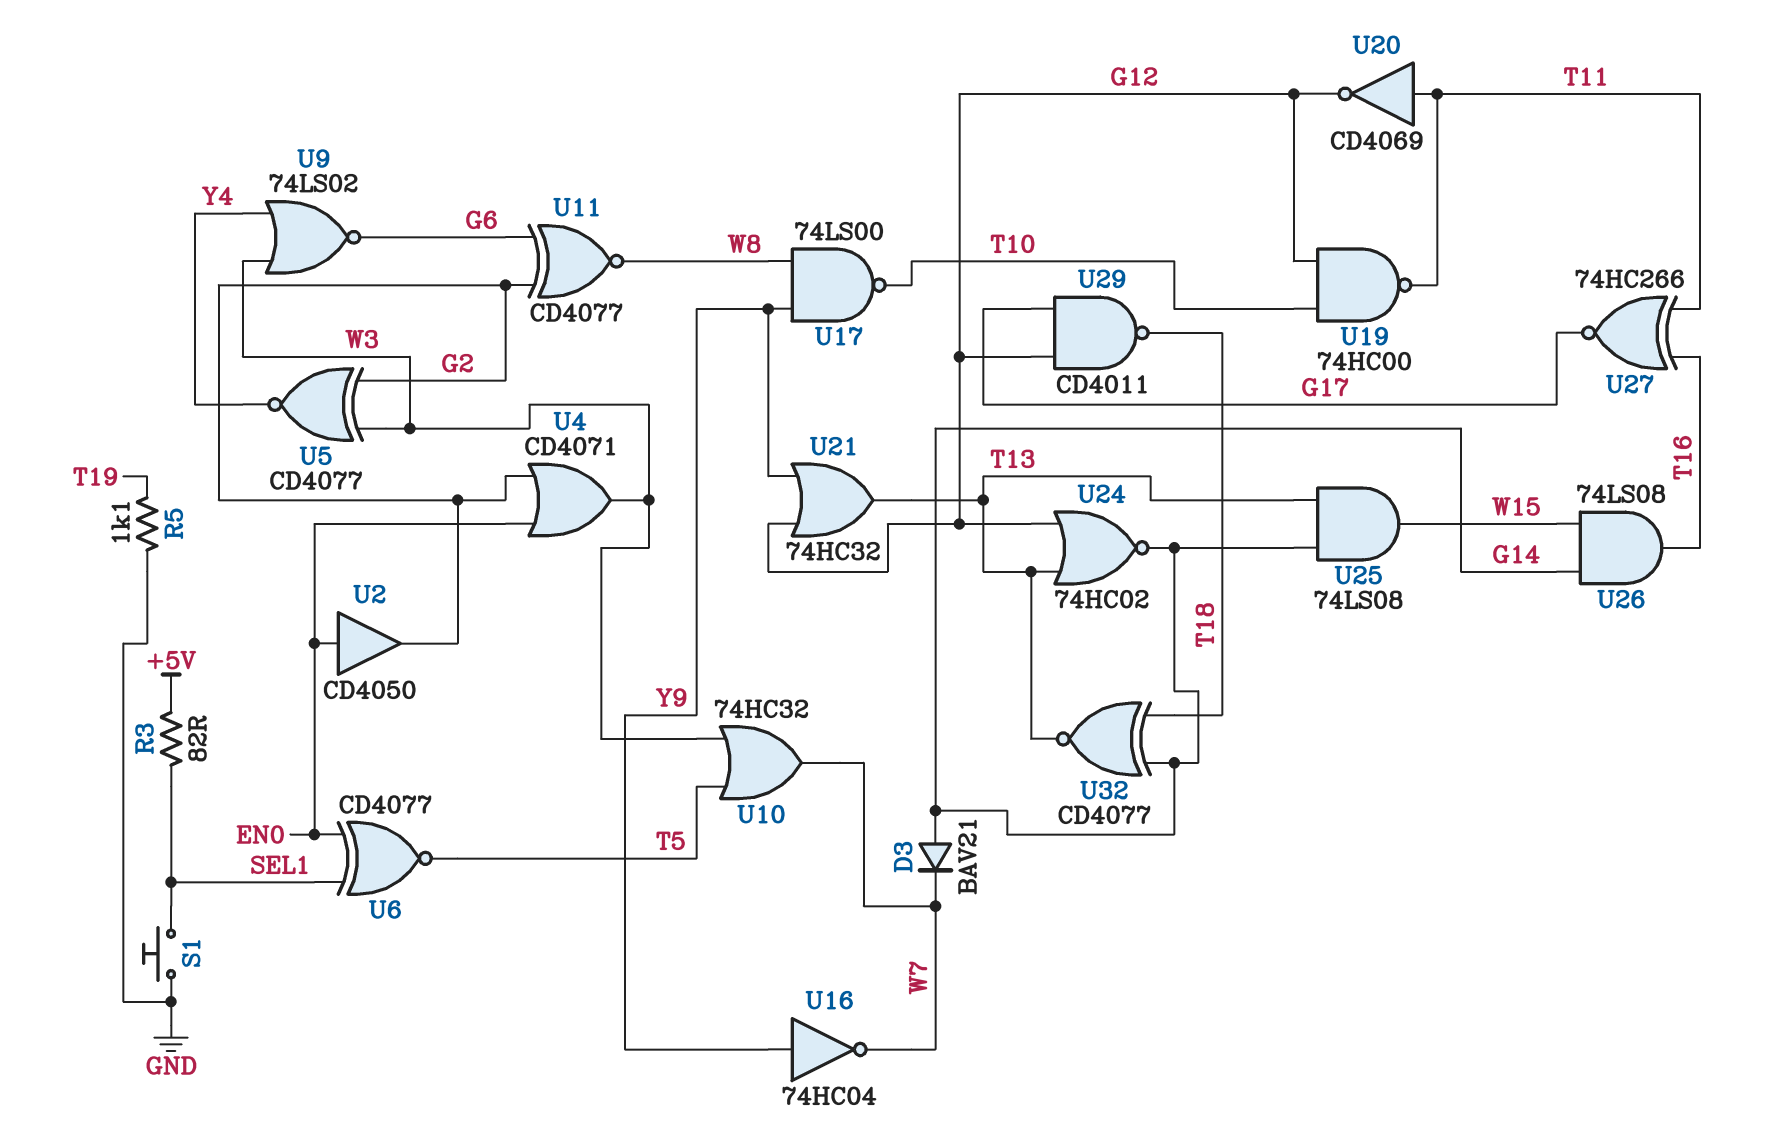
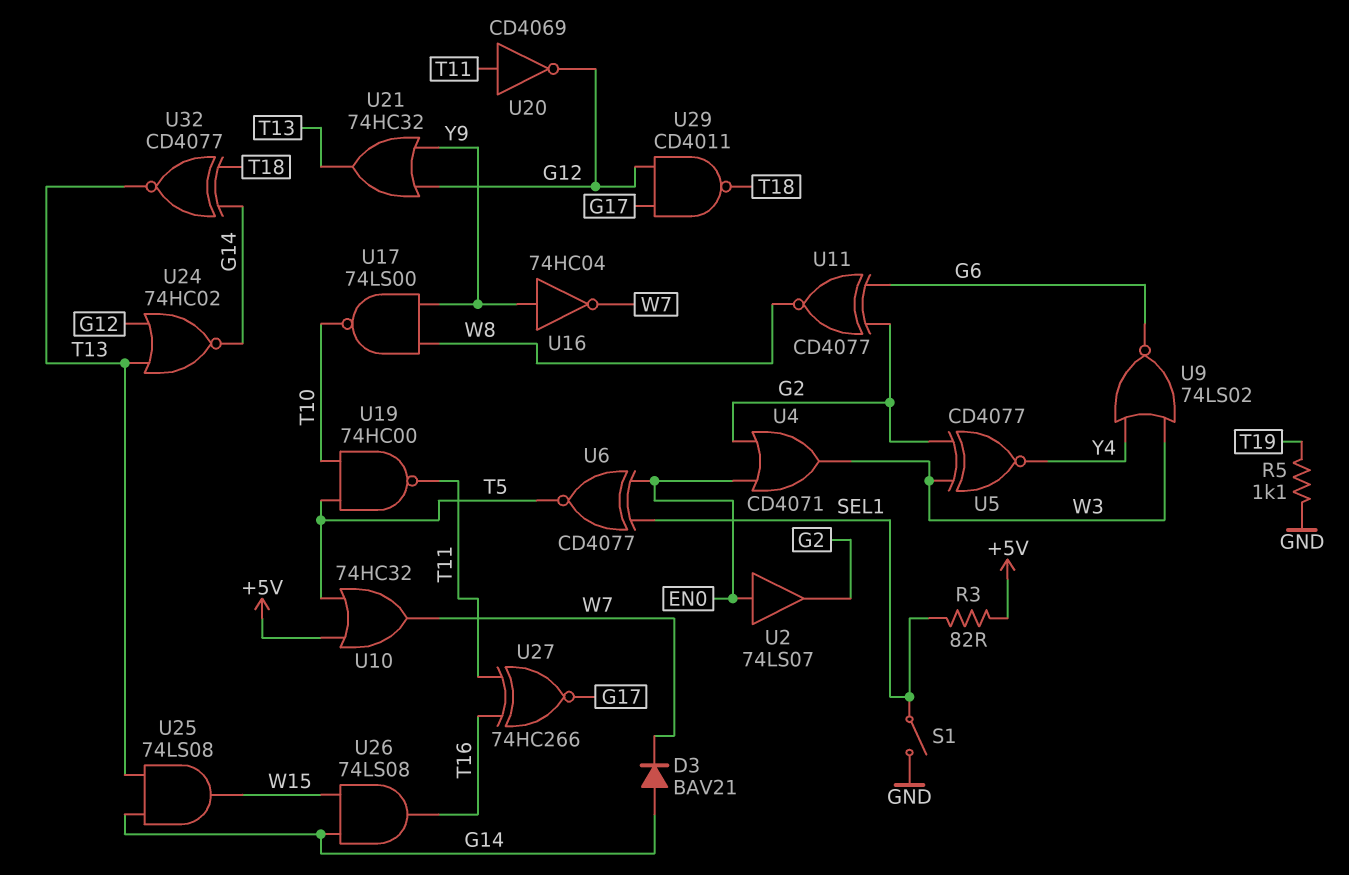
S1: button (GND, SEL1) -> switch (GND, SEL1)
U2: buffer CD4050 (in EN0, out G2) -> buffer 74LS07 (in EN0, out G2)
U10: OR 74HC32 (in T5, in W3, out W7) -> OR 74HC32 (in +5V, in T5, out W7)
U19: NAND 74HC00 (in G12, in T10, out T11) -> NAND 74HC00 (in T5, in T10, out T11)

